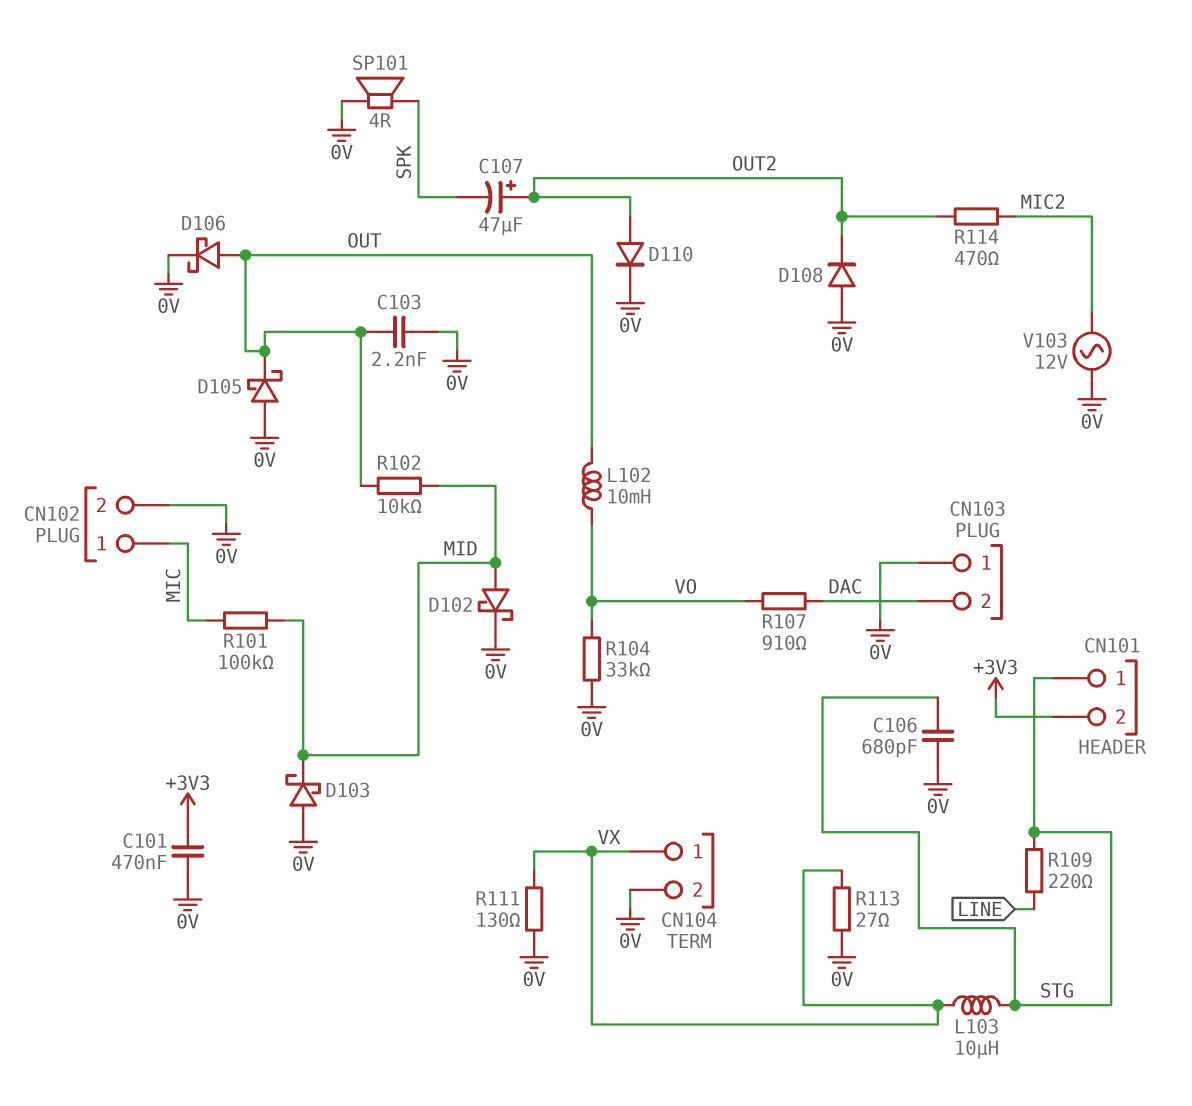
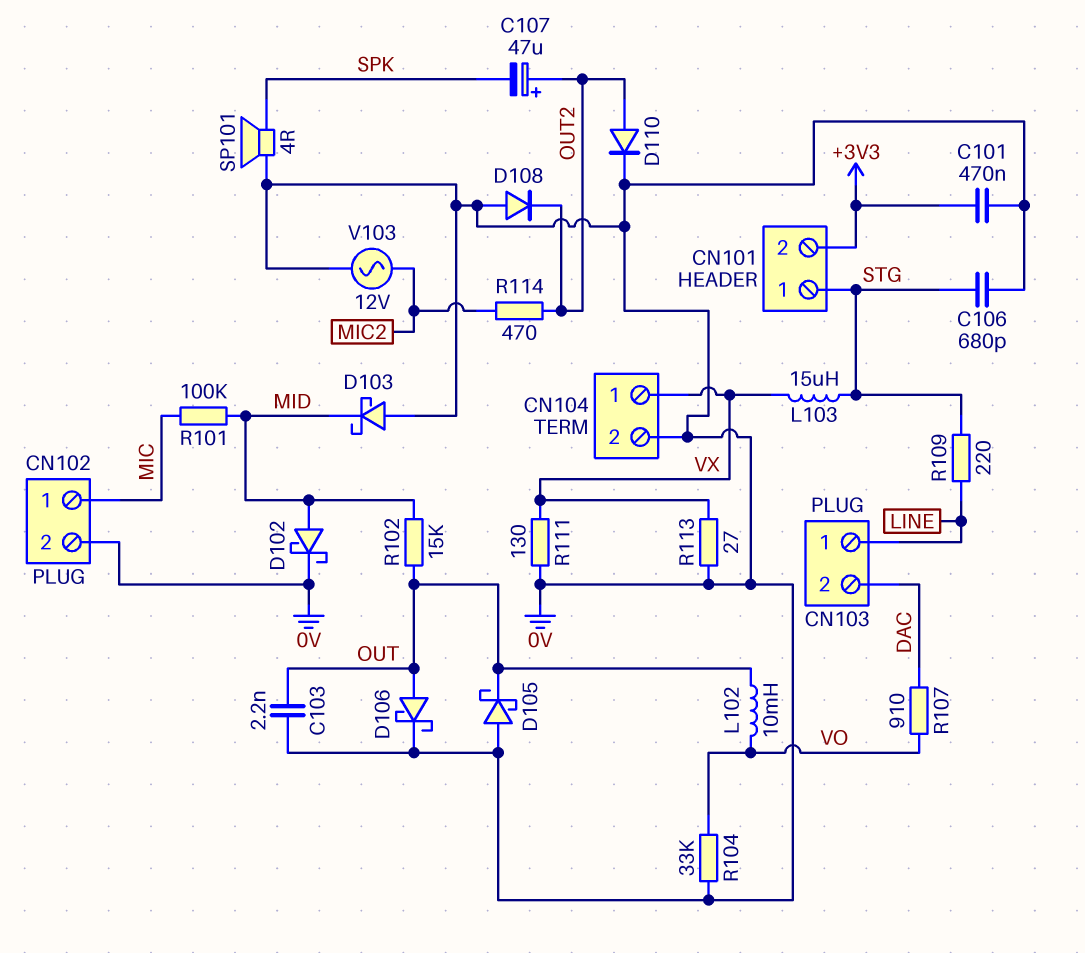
CN103 pin 1: 0V -> LINE
L103: 10uH (STG, VX) -> 15uH (STG, VX)
R102: 10k (MID, OUT) -> 15k (MID, OUT)

